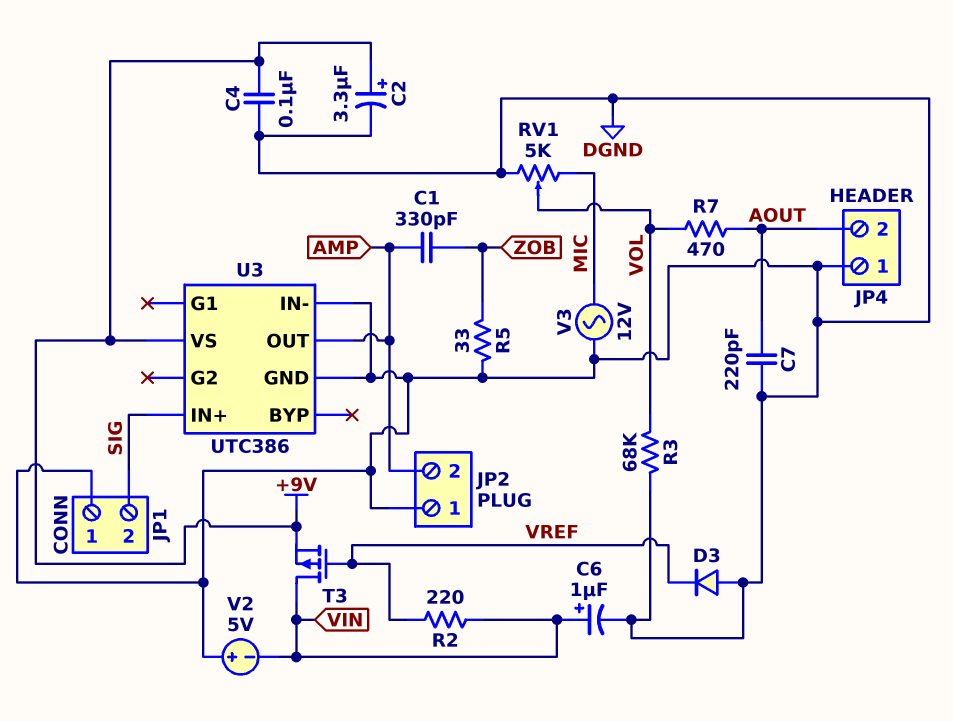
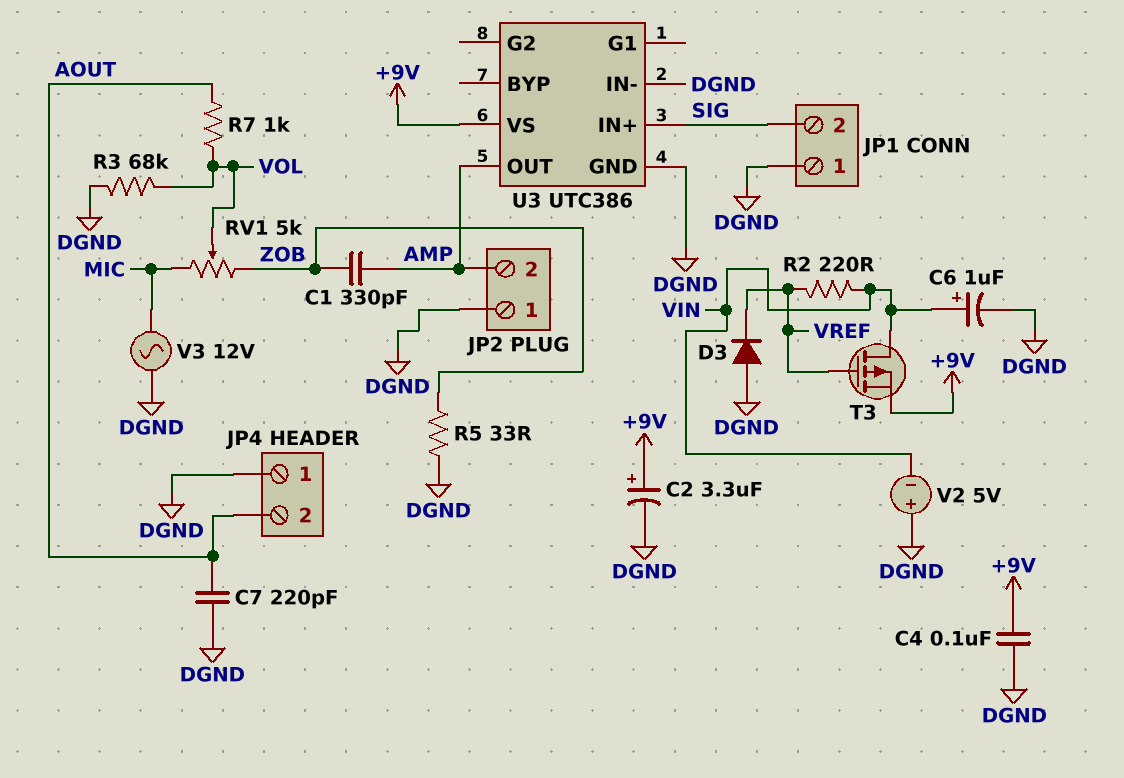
R7: 470 (AOUT, VOL) -> 1k (AOUT, VOL)
RV1: 5k (DGND, MIC, wiper VOL) -> 5k (MIC, ZOB, wiper VOL)

